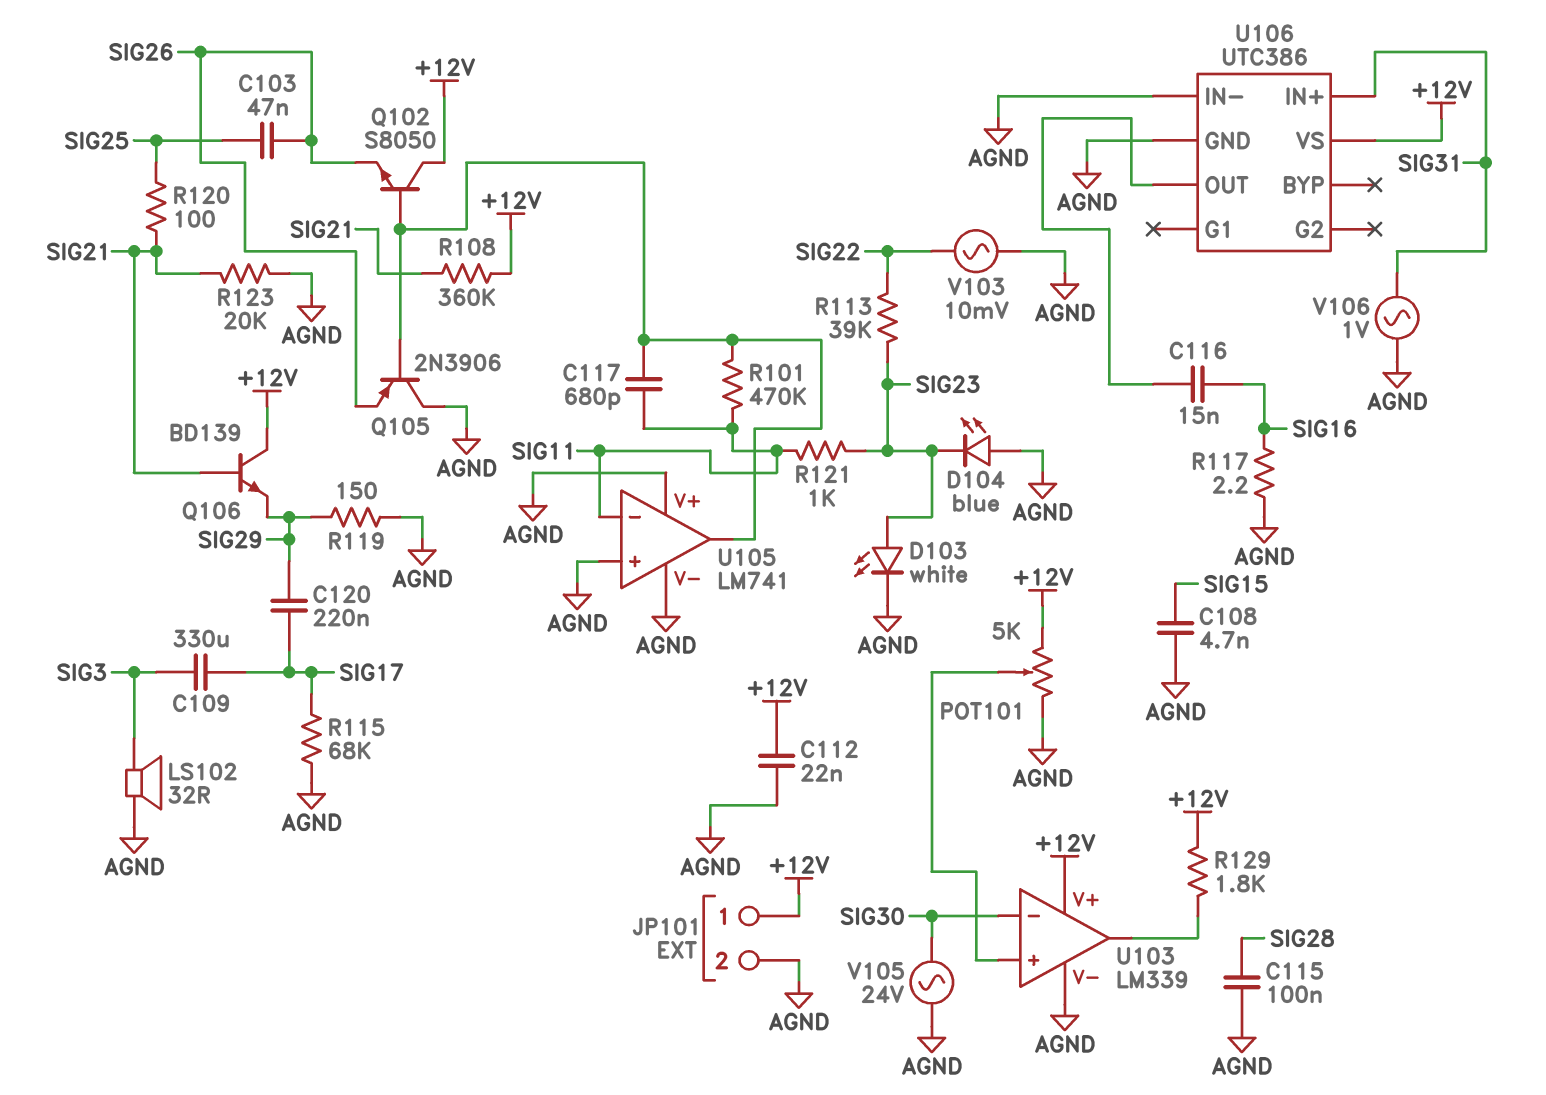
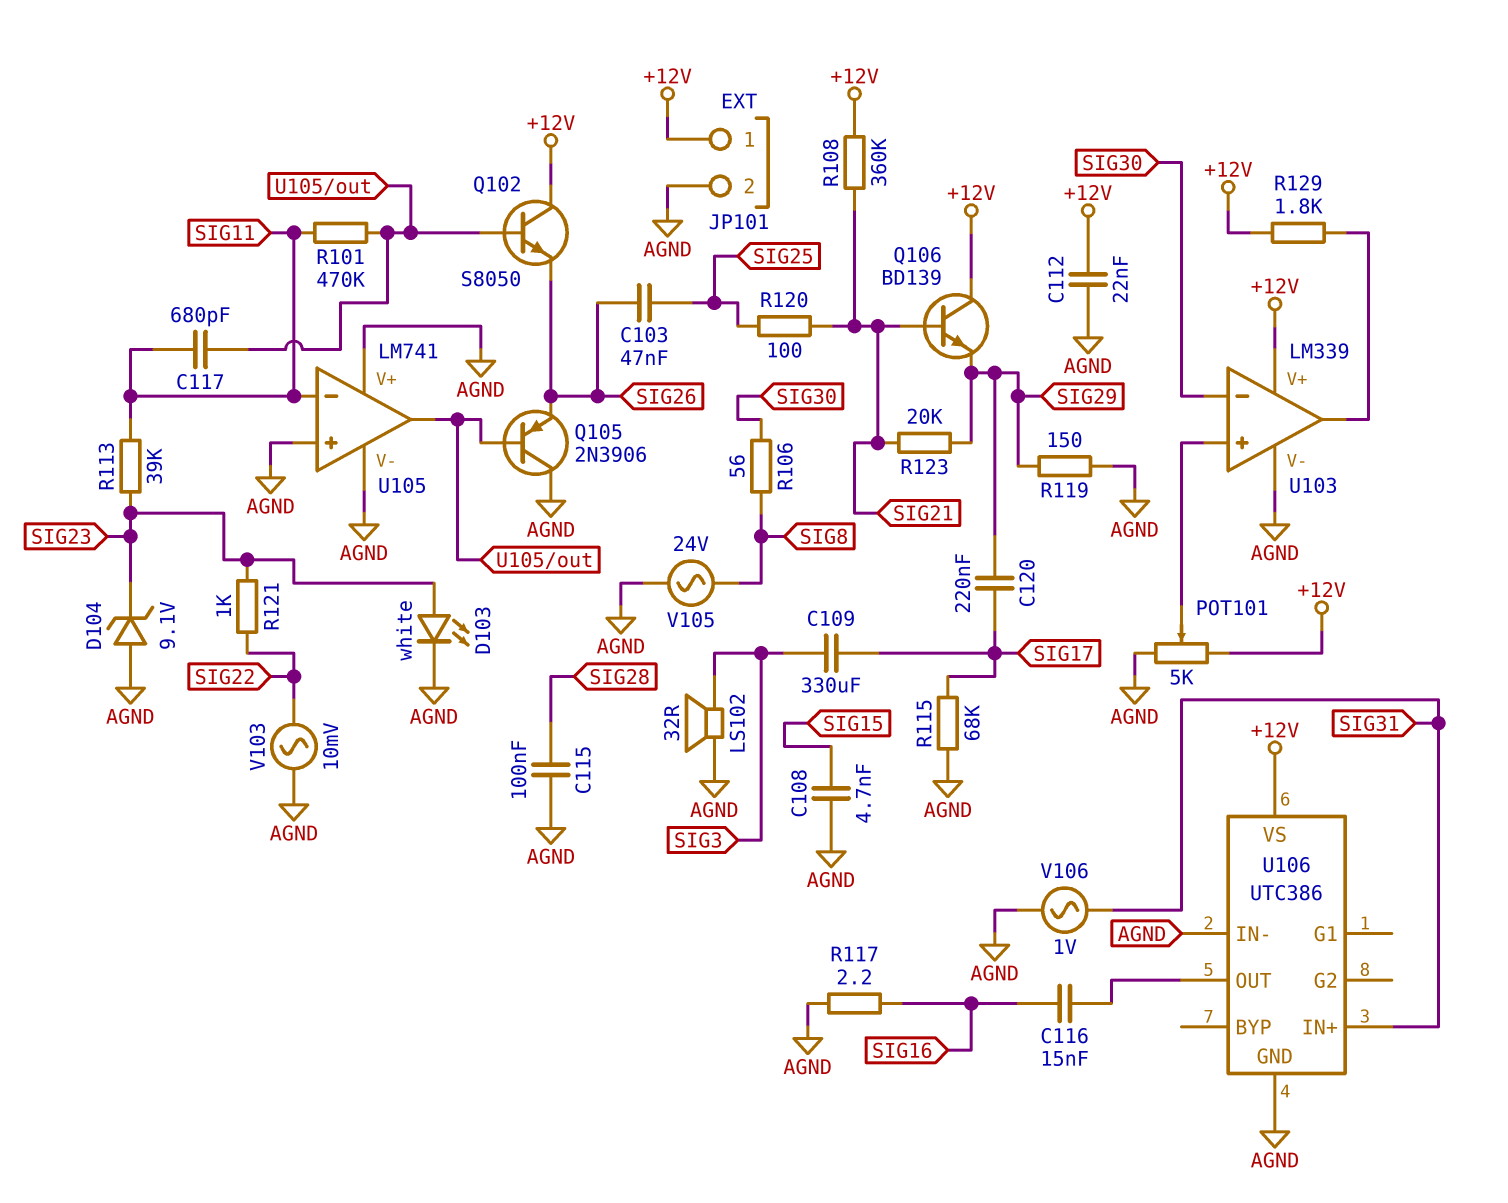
D104: LED blue (A AGND, K SIG23) -> zener 9.1V (A AGND, K SIG23)
R106: none -> 56 (SIG8, SIG30)
R113: 39k (SIG22, SIG23) -> 39k (SIG11, SIG23)
R121: 1k (SIG11, SIG23) -> 1k (SIG22, SIG23)
R123: 20k (AGND, SIG21) -> 20k (SIG21, SIG29)
V105: AC 24V (AGND, SIG30) -> AC 24V (AGND, SIG8)

